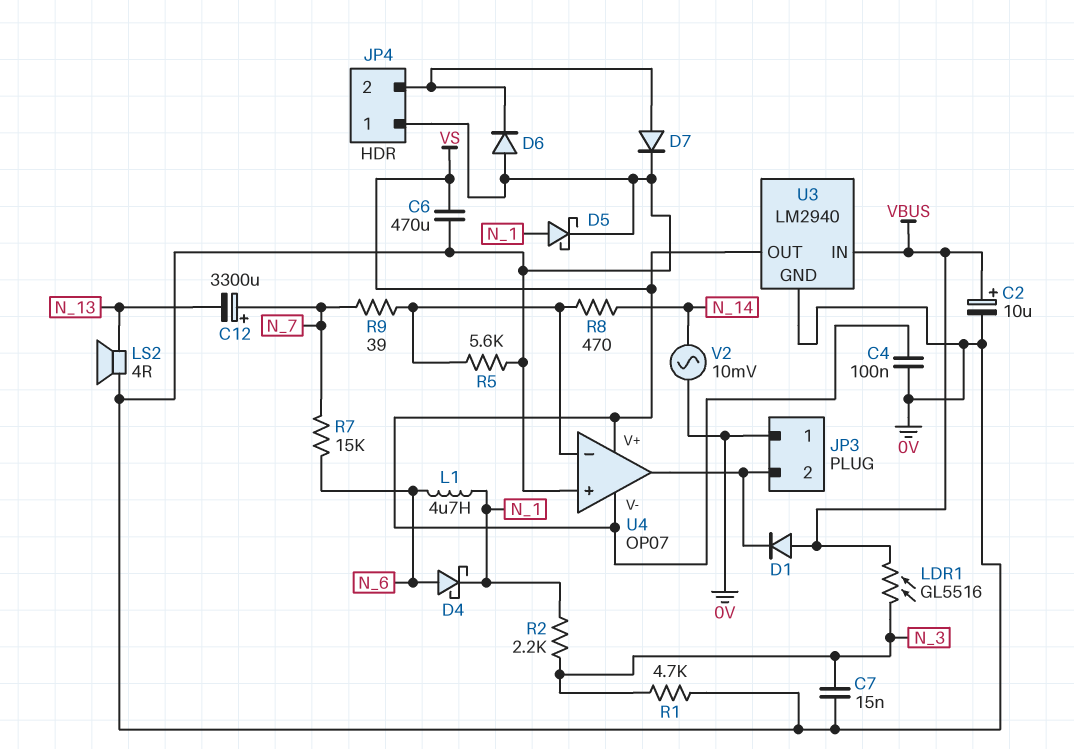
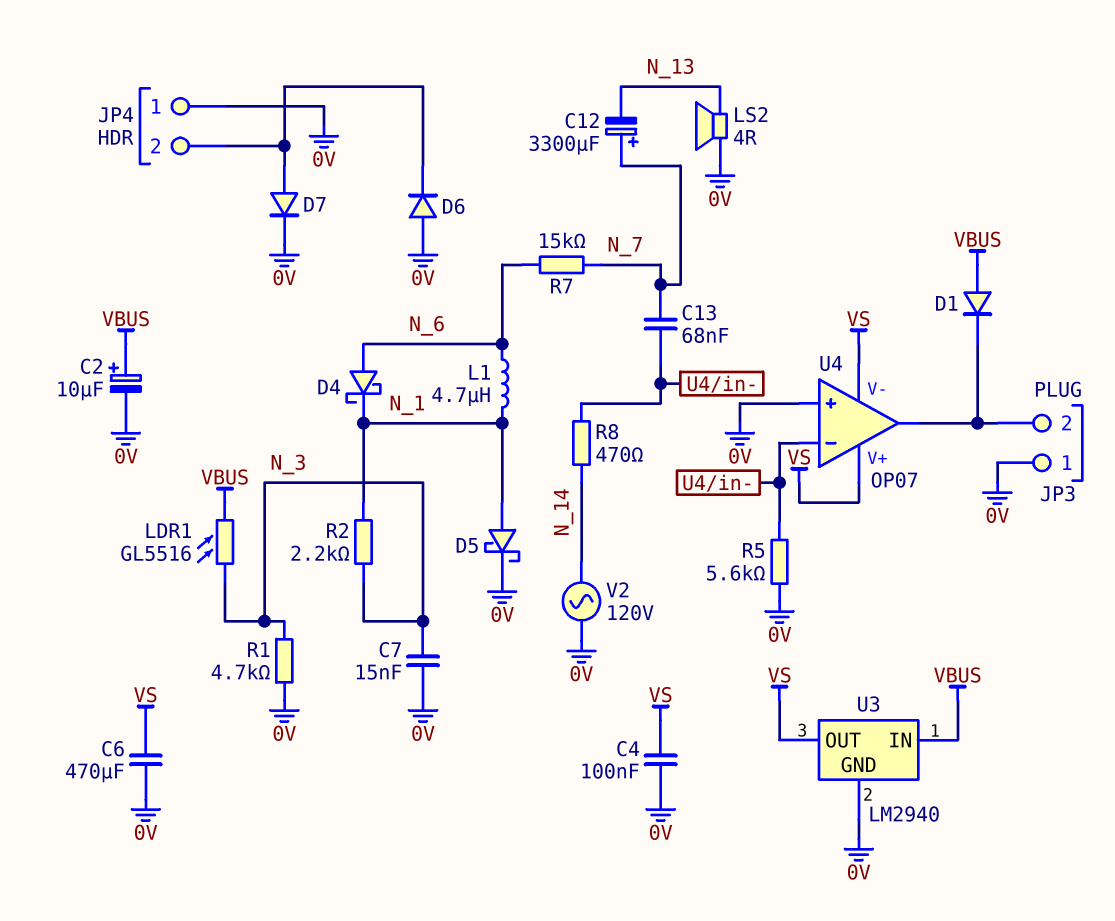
C13: none -> 68nF (N_7, U4/in-)
R9: 39 (N_7, U4/in-) -> none
V2: AC 10mV (0V, N_14) -> AC 120V (0V, N_14)

